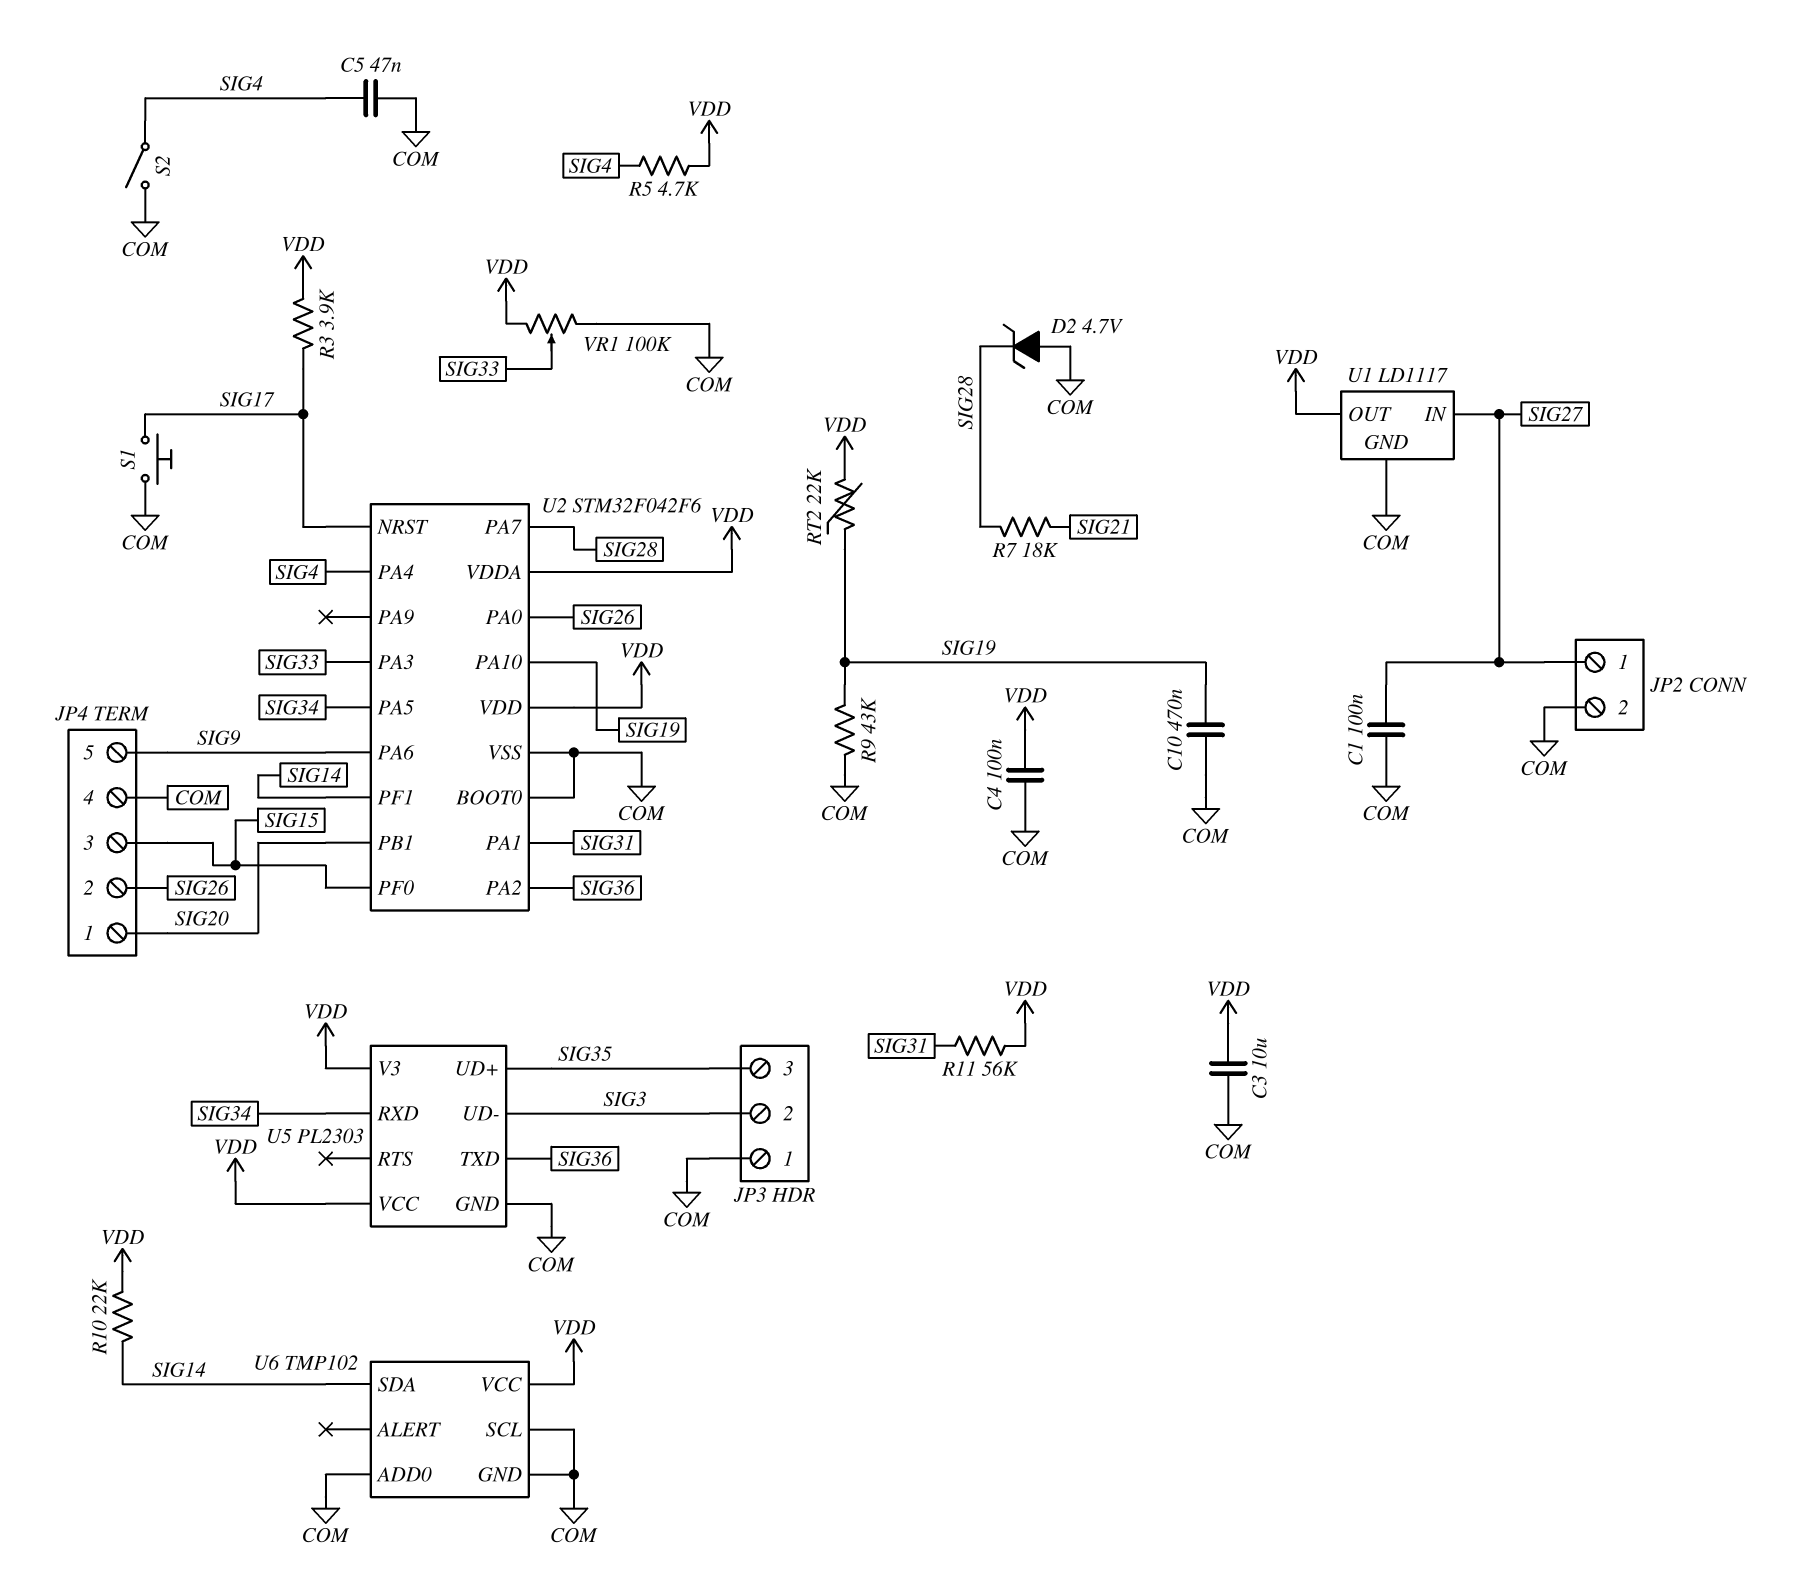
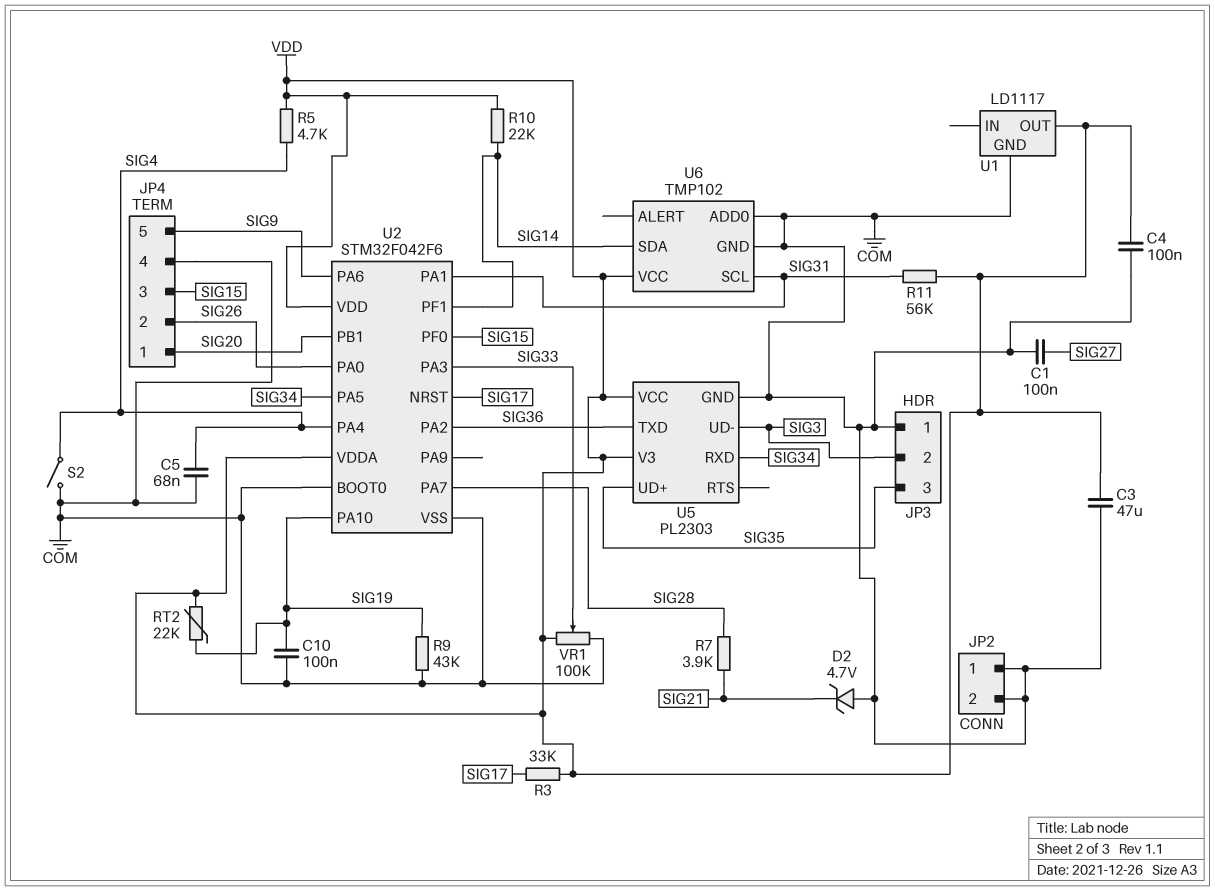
C3: 10uF (COM, VDD) -> 47uF (COM, VDD)
C5: 47nF (COM, SIG4) -> 68nF (COM, SIG4)
C10: 470nF (COM, SIG19) -> 100nF (COM, SIG19)
D2: zener 4.7V (A COM, K SIG28) -> zener 4.7V (A COM, K SIG21)
JP2 pin 1: SIG27 -> COM
R3: 3.9k (SIG17, VDD) -> 33k (SIG17, VDD)
R7: 18k (SIG21, SIG28) -> 3.9k (SIG21, SIG28)
S1: button (COM, SIG17) -> none
U1 pin IN: SIG27 -> none
U6 pin SCL: COM -> SIG31

